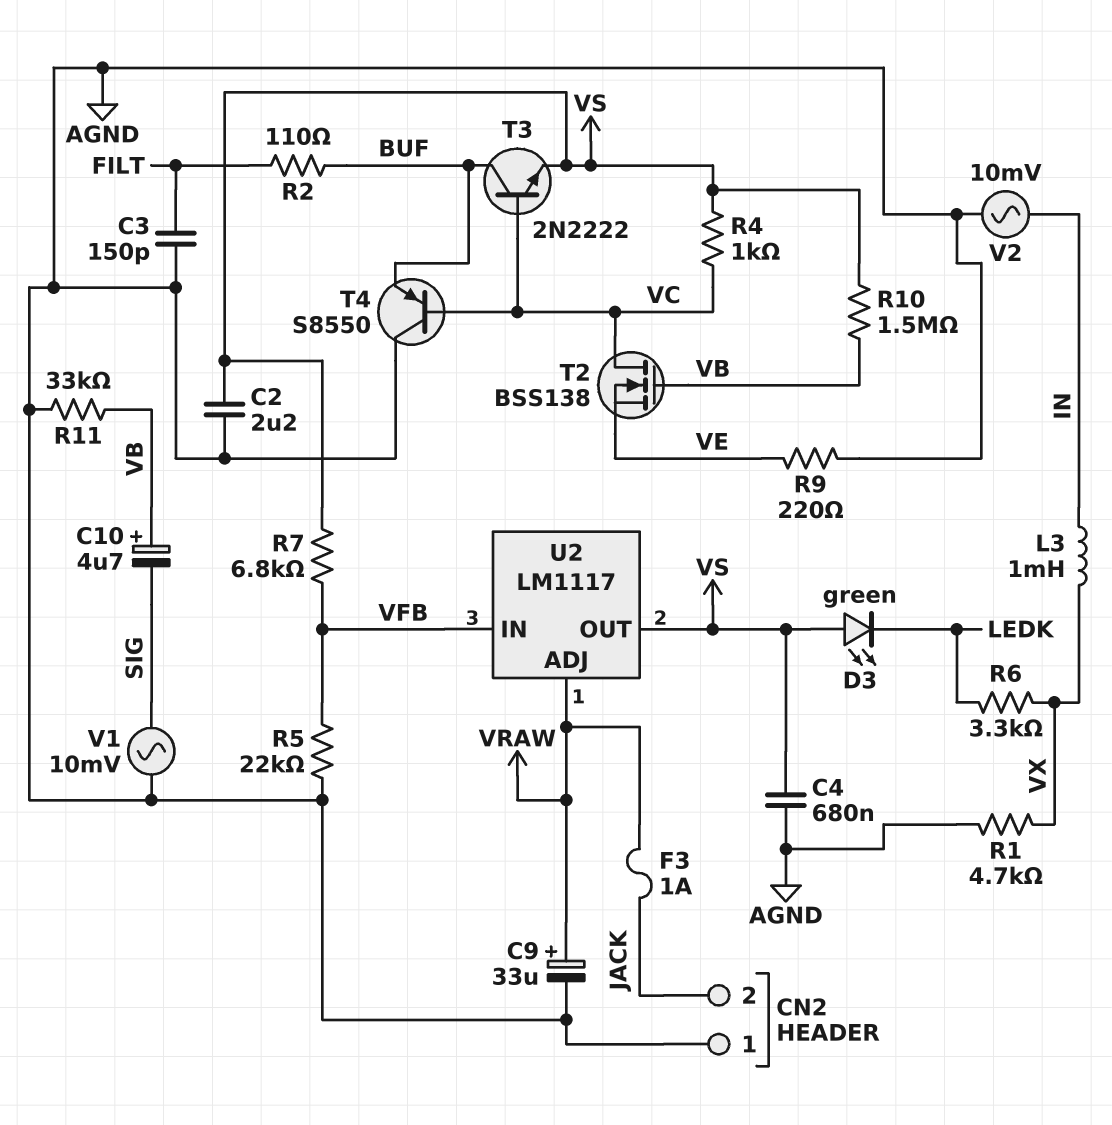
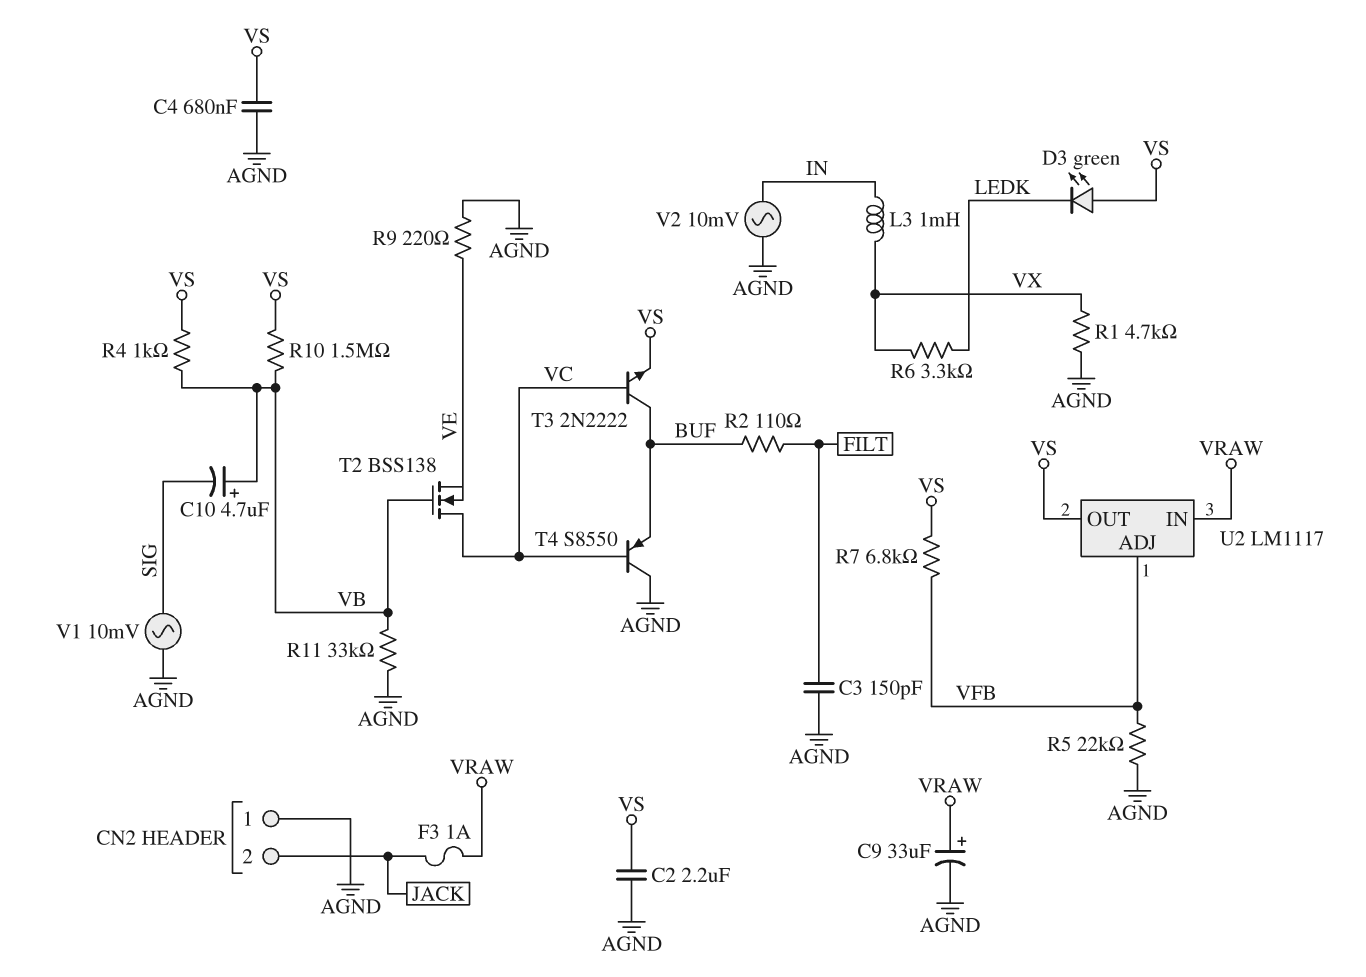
R4: 1k (VC, VS) -> 1k (VB, VS)
U2 pin ADJ: VRAW -> VFB
U2 pin IN: VFB -> VRAW

